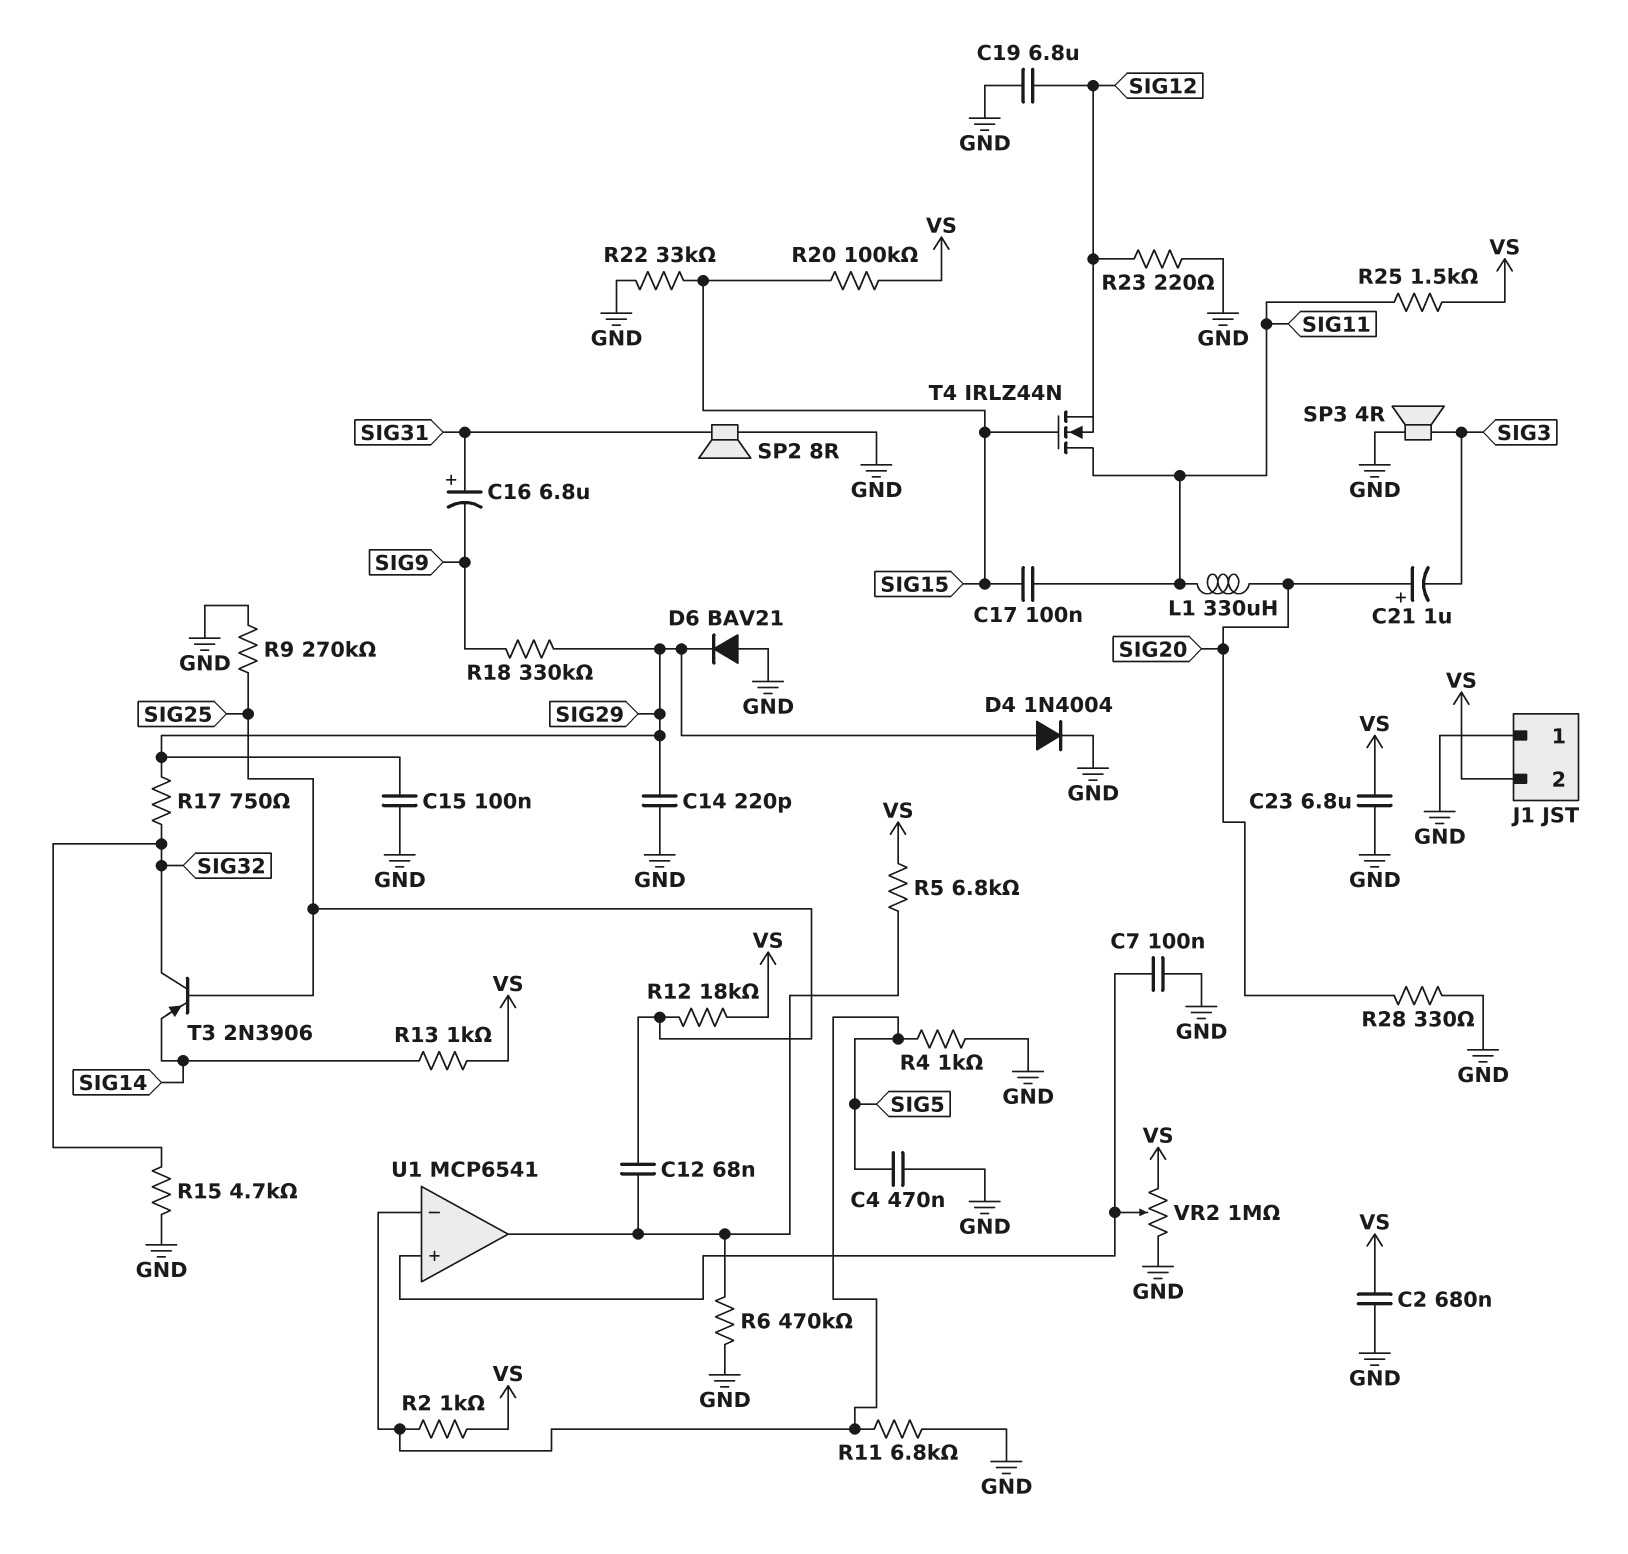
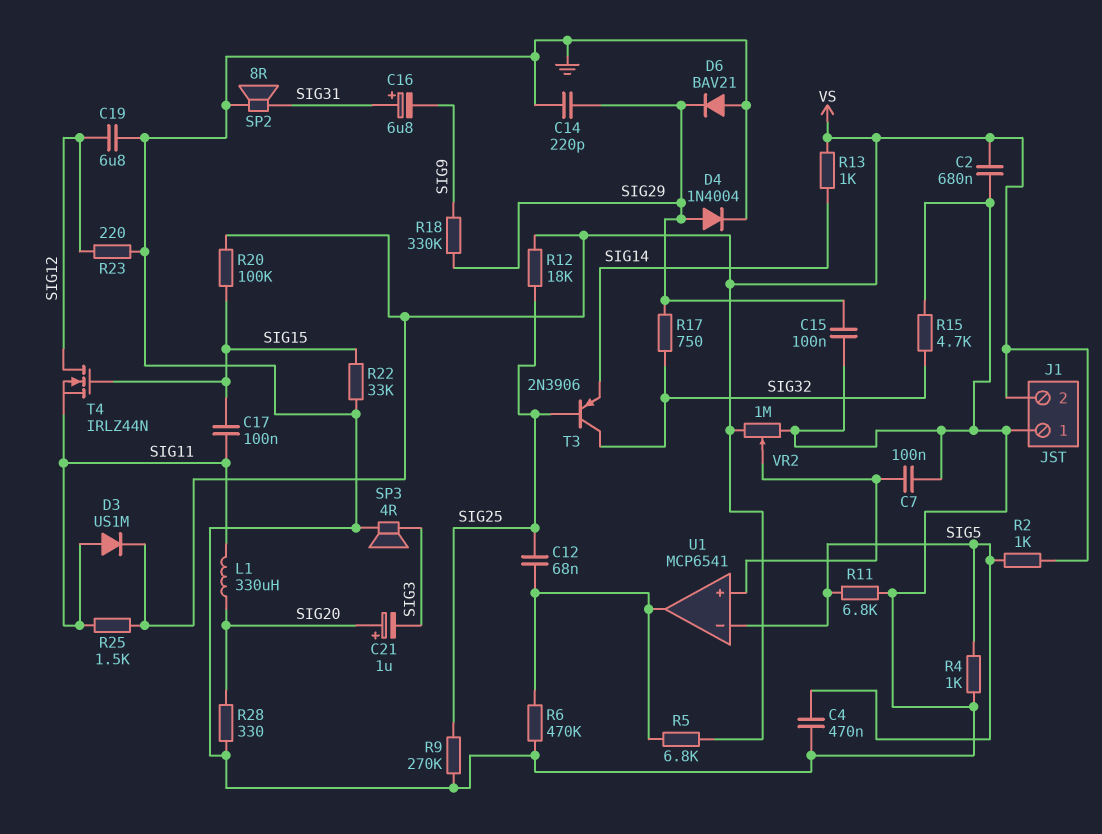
C23: 6.8uF (GND, VS) -> none
D3: none -> diode US1M (A SIG11, K VS)
T4: NMOS IRLZ44N (G SIG15, D SIG11, S SIG12) -> NMOS IRLZ44N (G SIG15, D SIG12, S SIG11)

